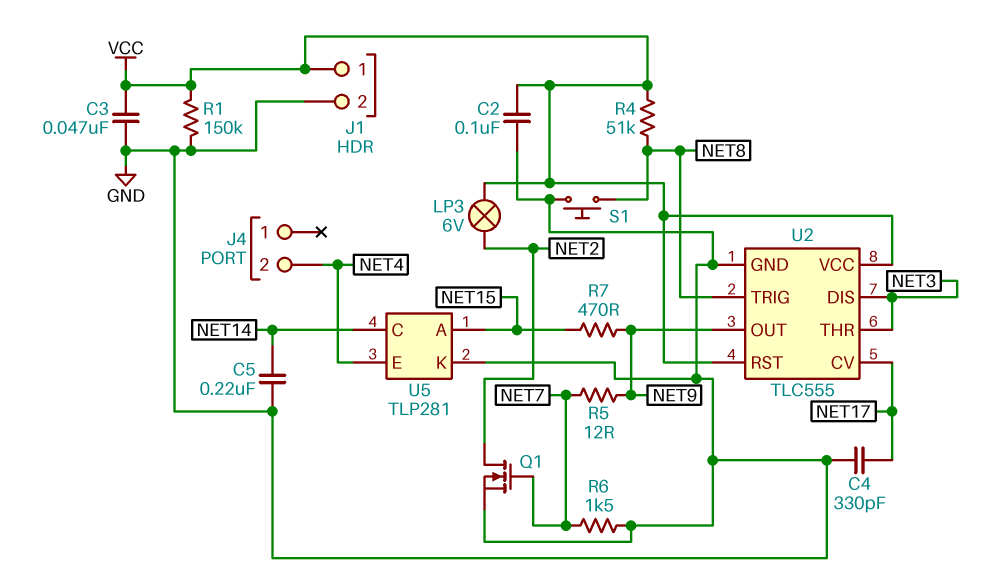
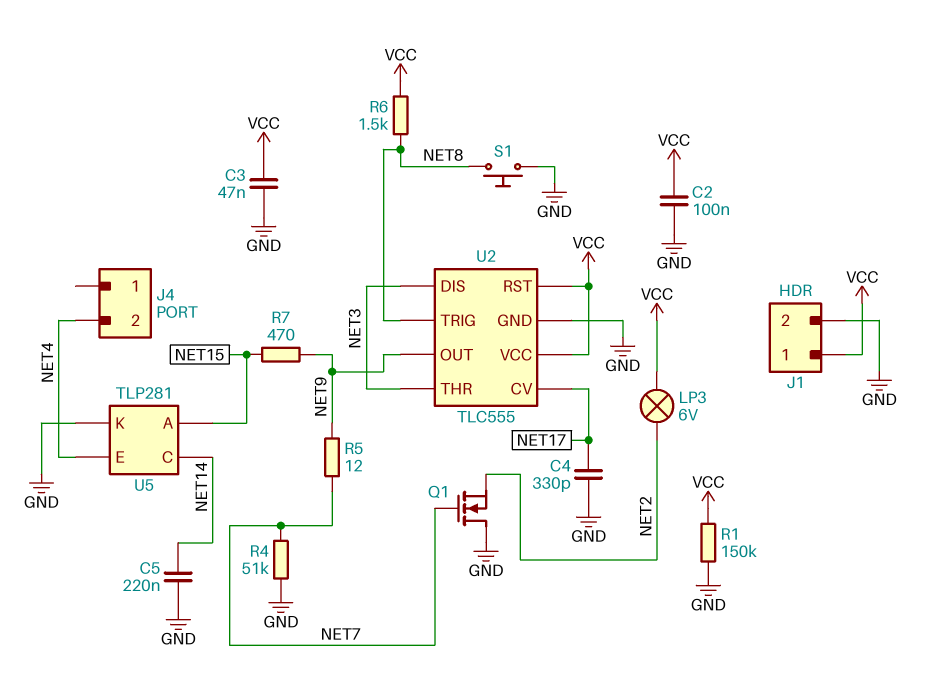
Q1: NMOS (G NET7, D NET2, S GND) -> NMOS (G NET7, D GND, S NET2)
R4: 51k (NET8, VCC) -> 51k (GND, NET7)
R6: 1.5k (GND, NET7) -> 1.5k (NET8, VCC)

